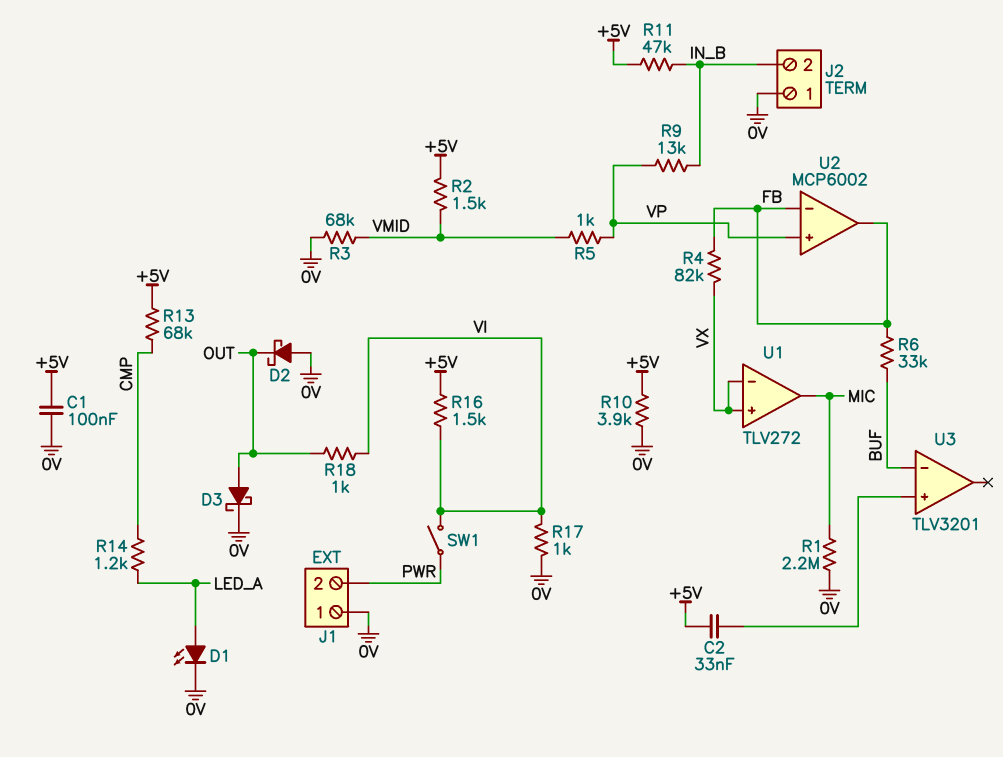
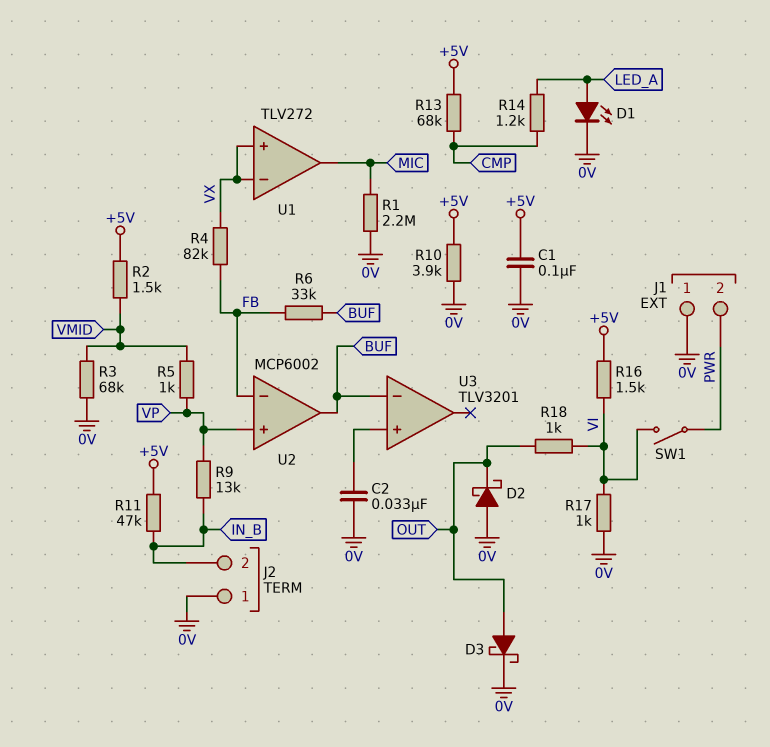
C2: 33nF (+5V, U3/in+) -> 33nF (0V, U3/in+)
U2 pin out: FB -> BUF

